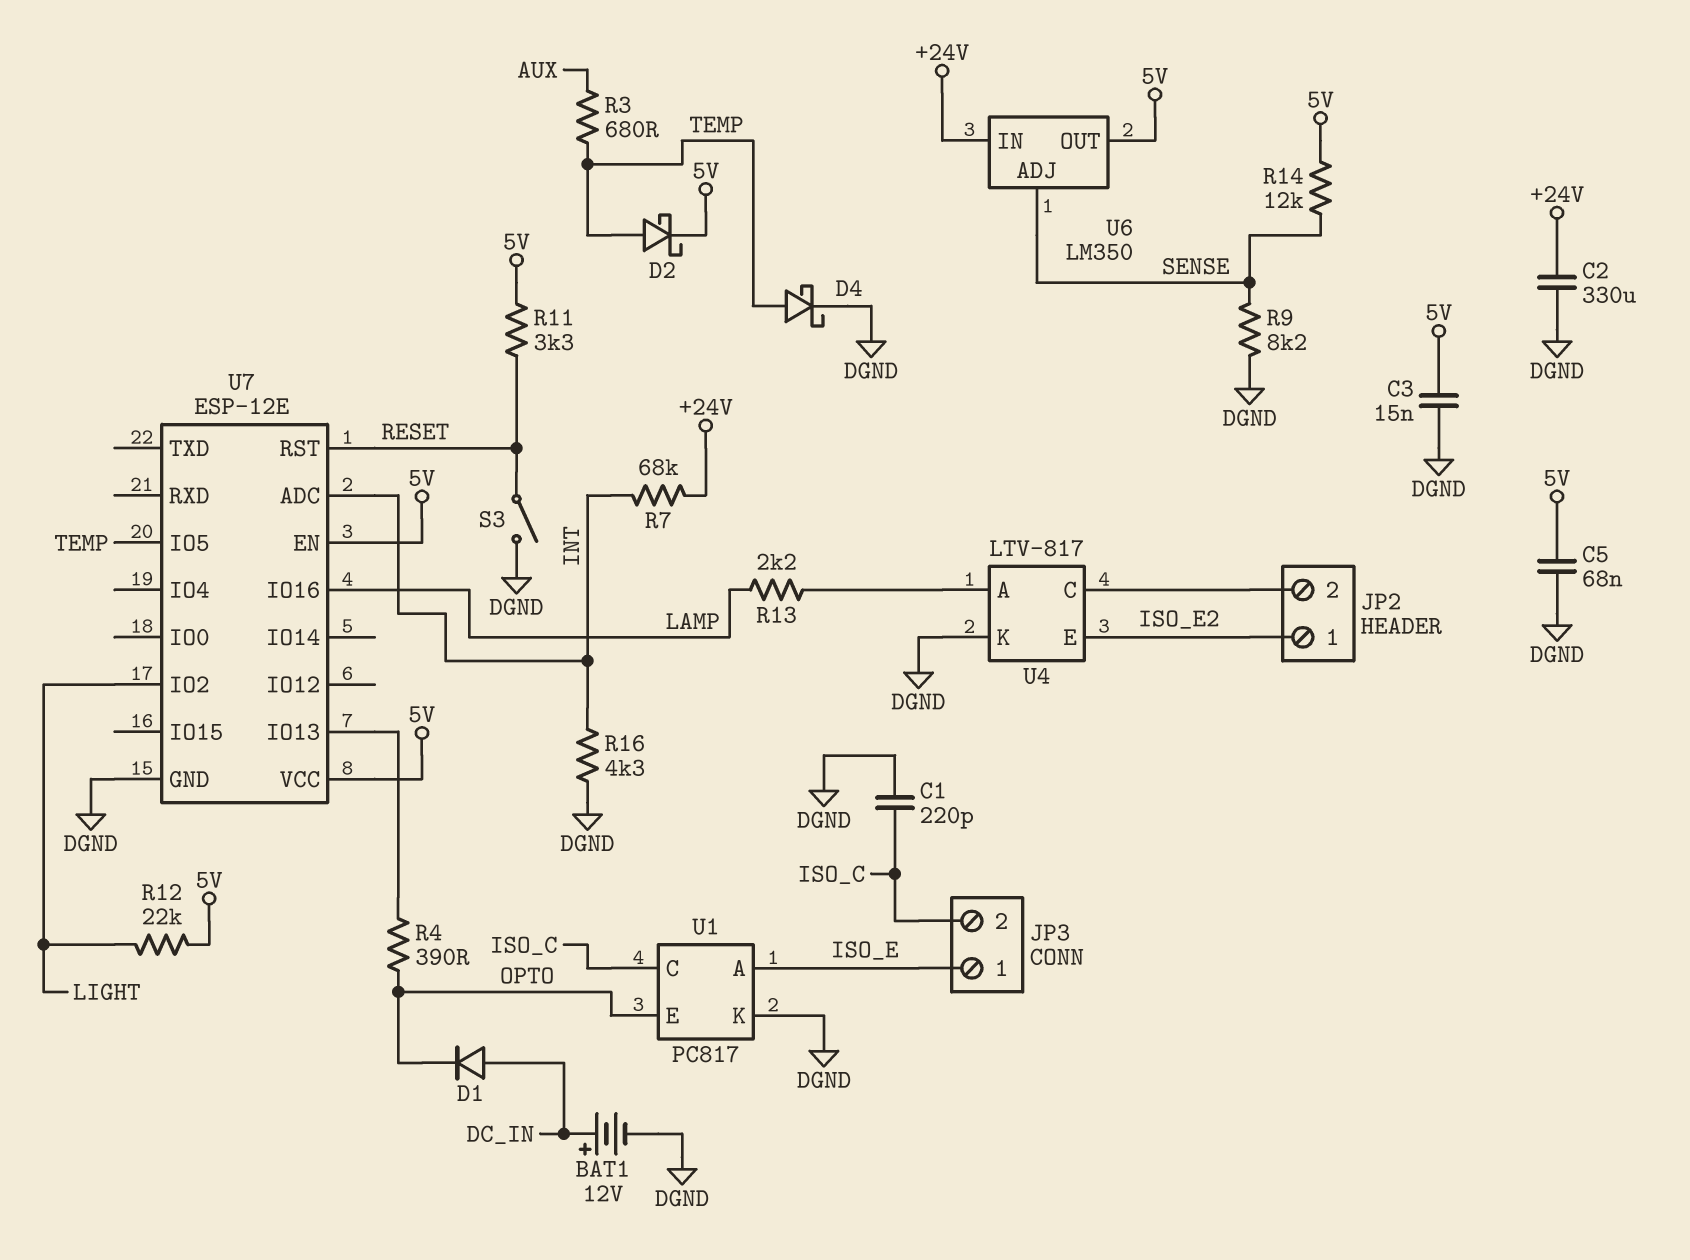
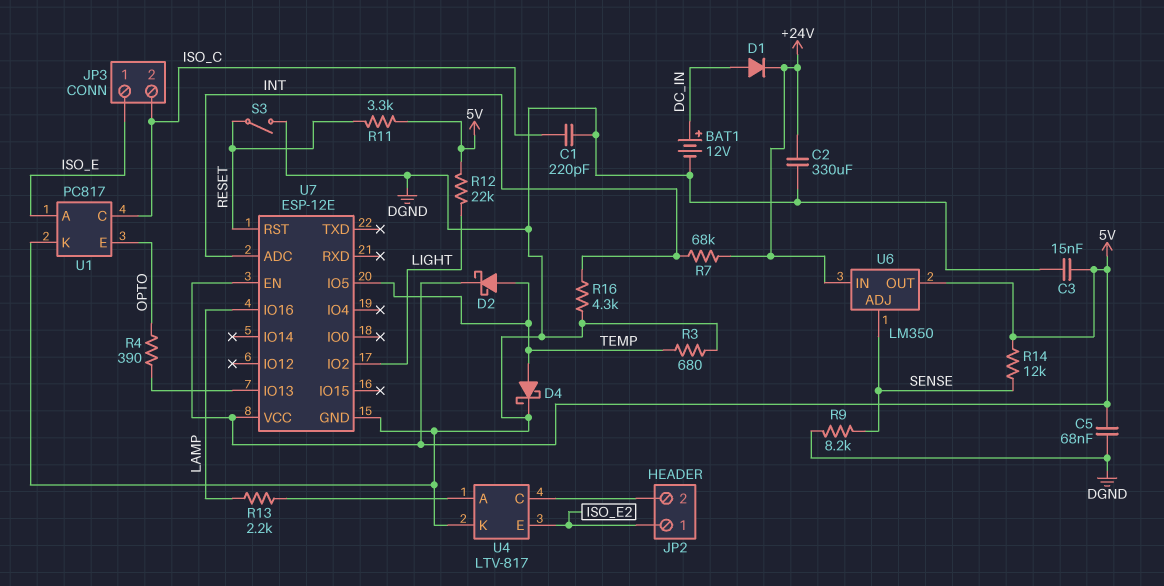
D1: diode (A DC_IN, K OPTO) -> diode (A DC_IN, K +24V)
R3: 680 (AUX, TEMP) -> 680 (DGND, TEMP)

